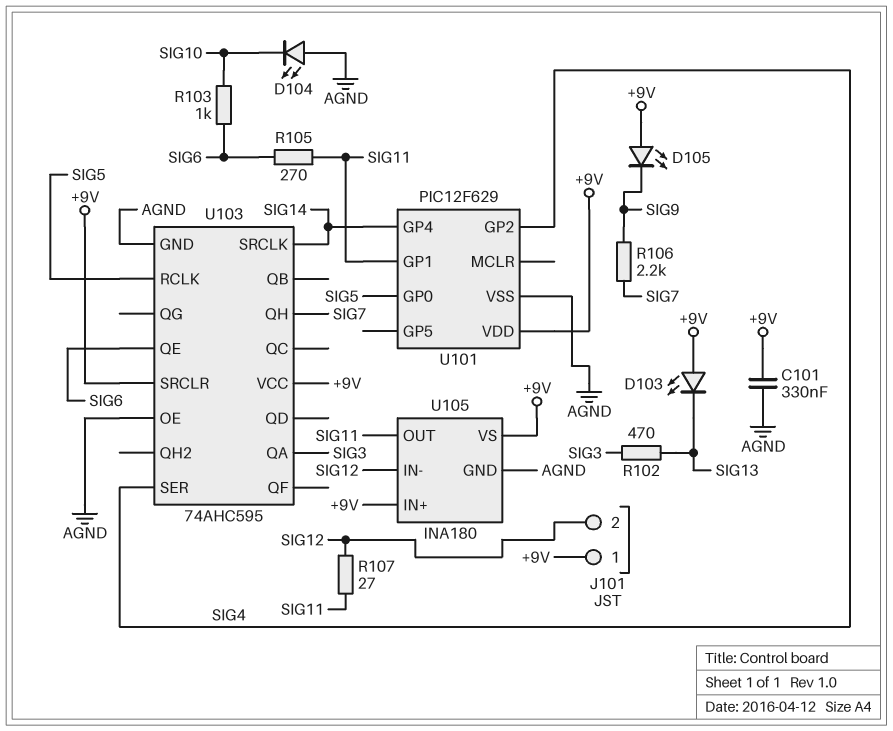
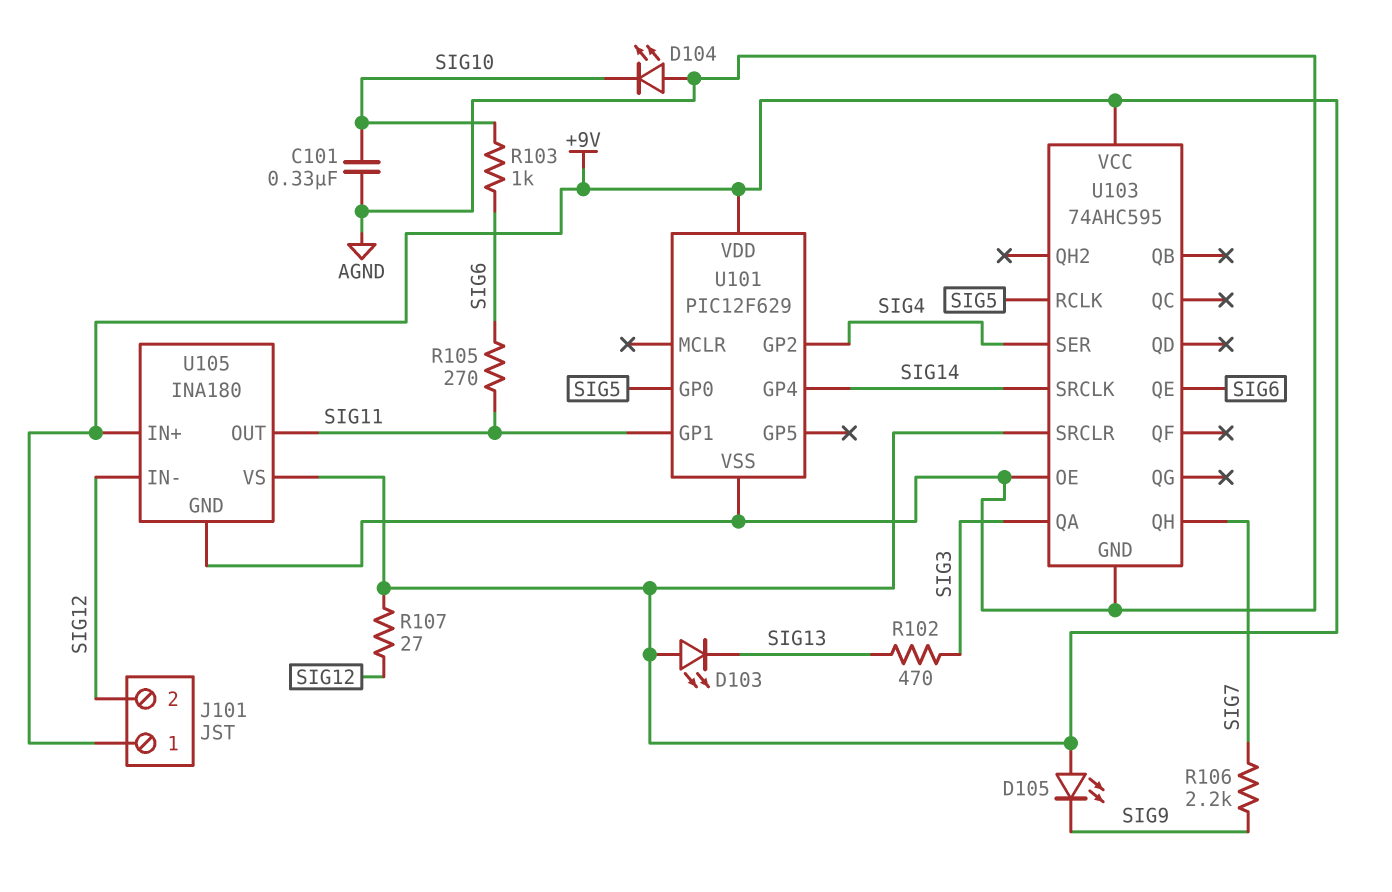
C101: 330nF (+9V, AGND) -> 330nF (AGND, SIG10)
R107: 27 (SIG11, SIG12) -> 27 (+9V, SIG12)

